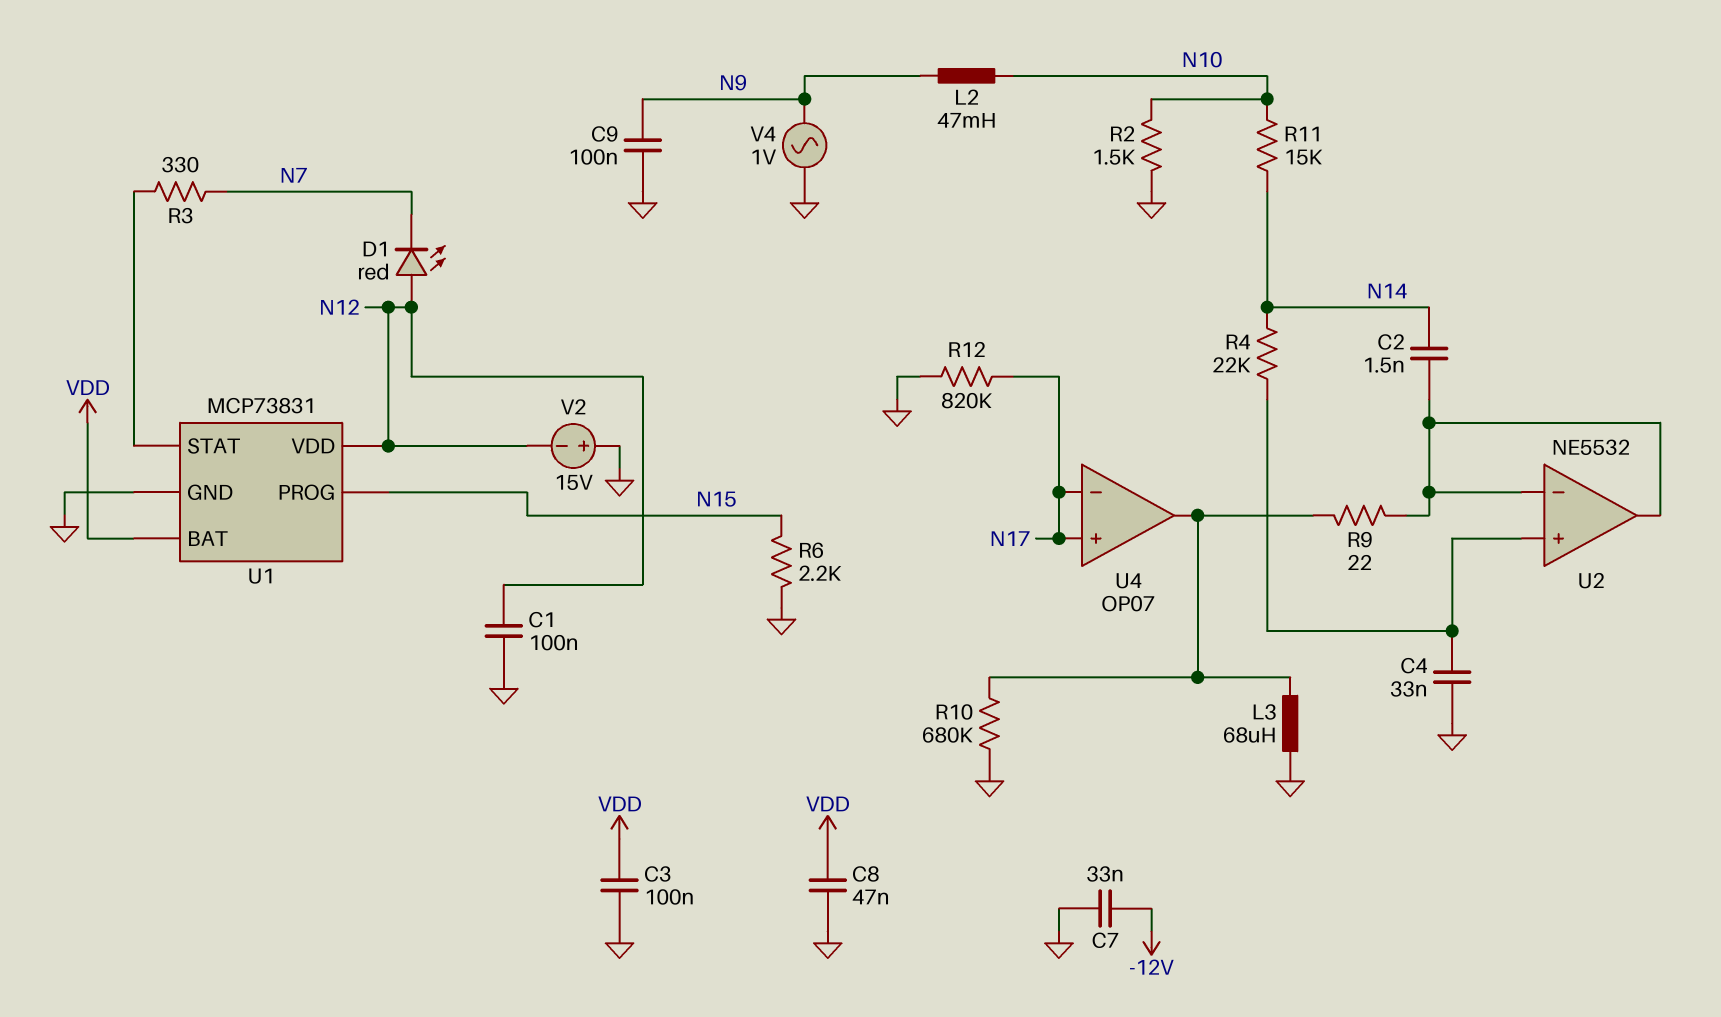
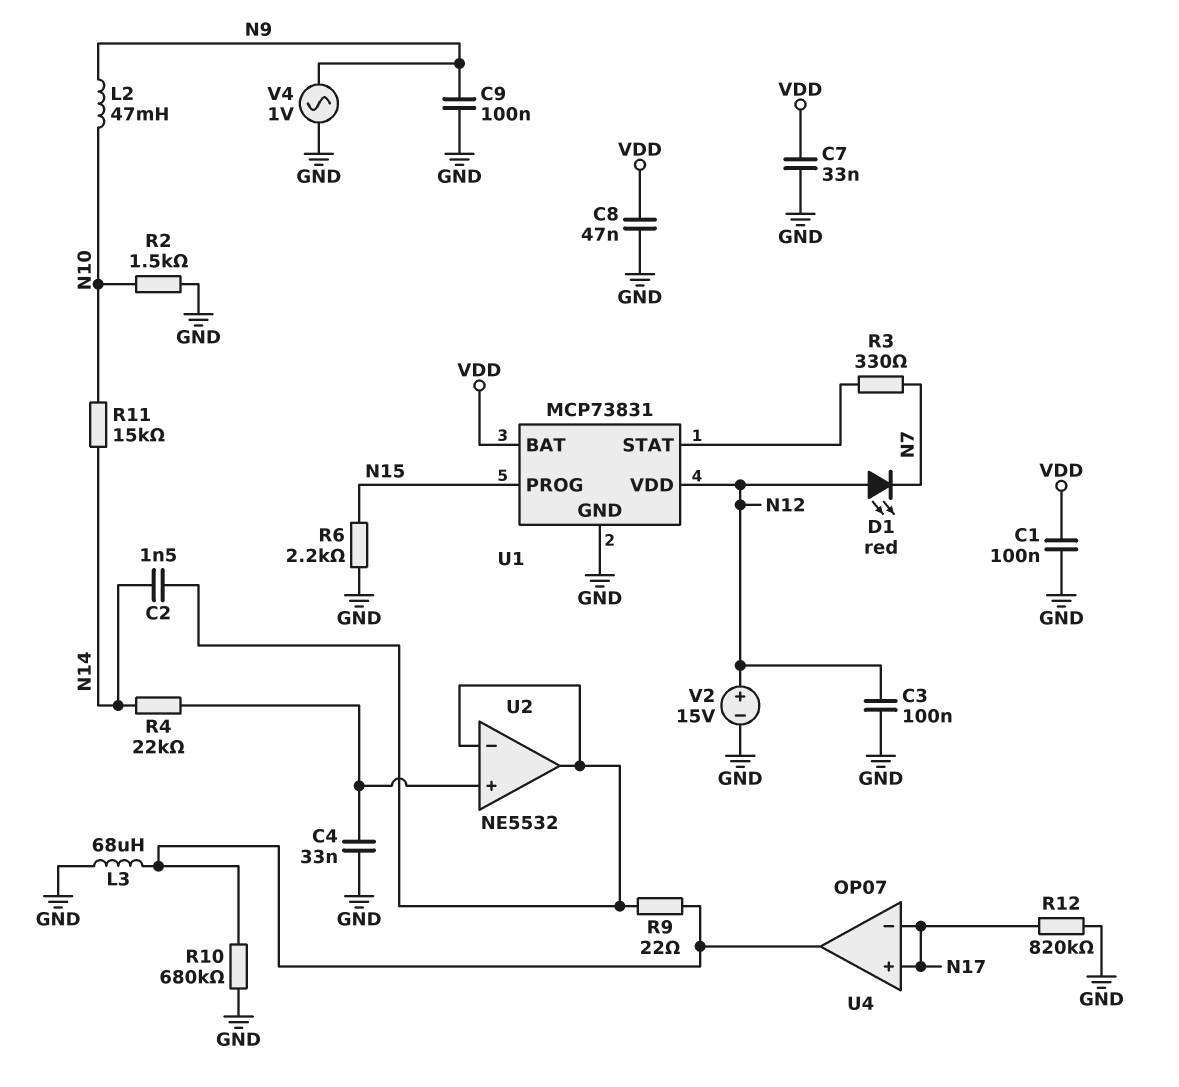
C1: 100nF (GND, N12) -> 100nF (GND, VDD)
C3: 100nF (GND, VDD) -> 100nF (GND, N12)
C7: 33nF (-12V, GND) -> 33nF (GND, VDD)
V2: 15V (plus GND, minus N12) -> 15V (plus N12, minus GND)

